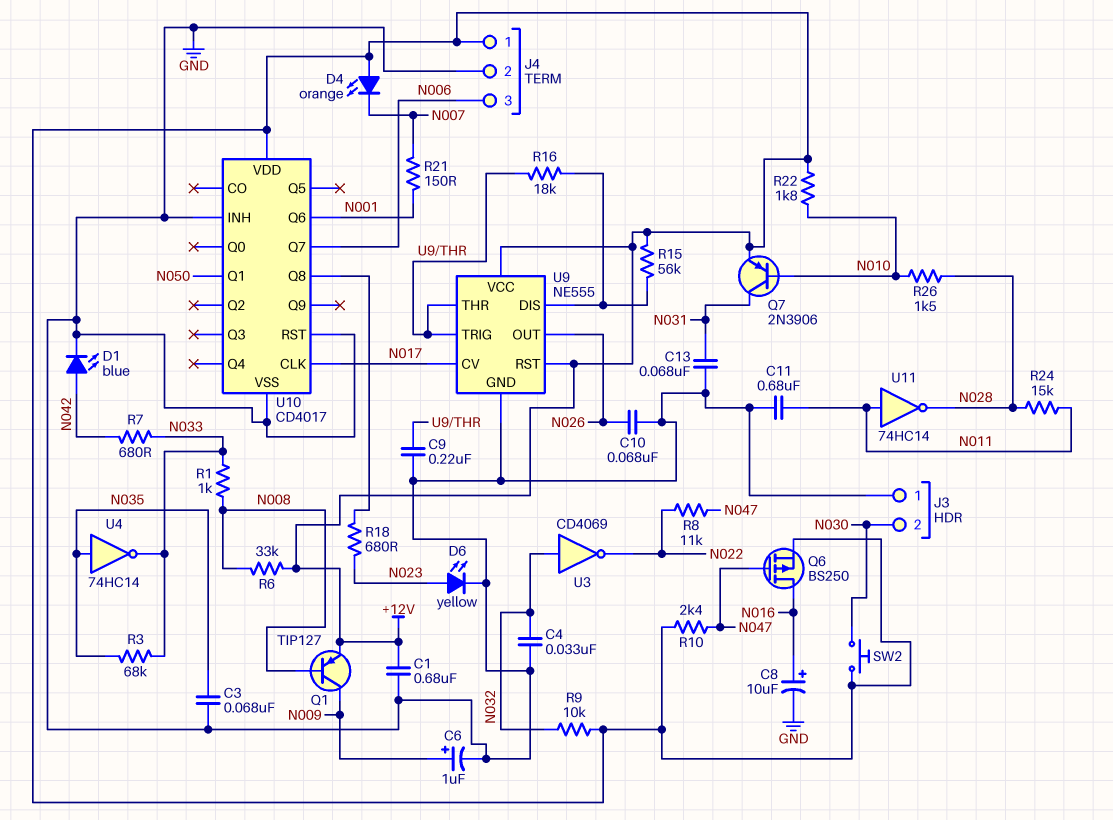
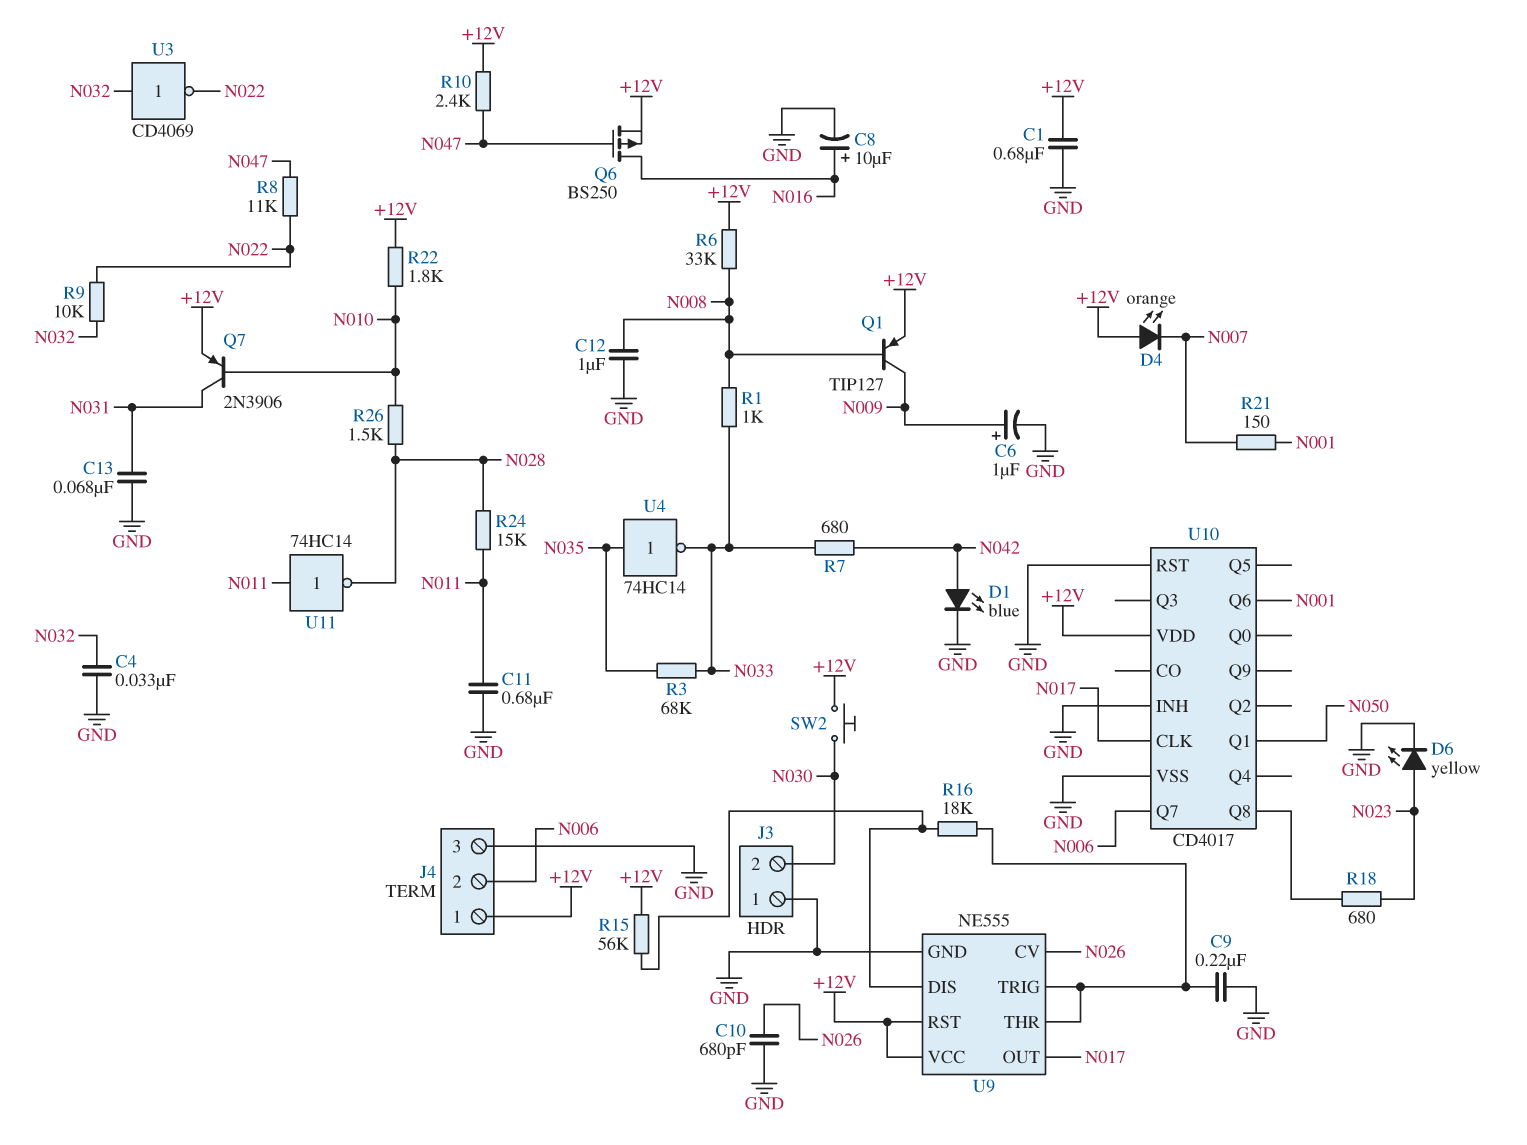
C3: 68nF (GND, N035) -> none
C10: 68nF (GND, N026) -> 680pF (GND, N026)
C12: none -> 1uF (GND, N008)
J4 pin 2: GND -> N006
J4 pin 3: N006 -> GND
R9: 10k (+12V, N032) -> 10k (N022, N032)
U9 pin CV: N017 -> N026
U9 pin OUT: N026 -> N017

